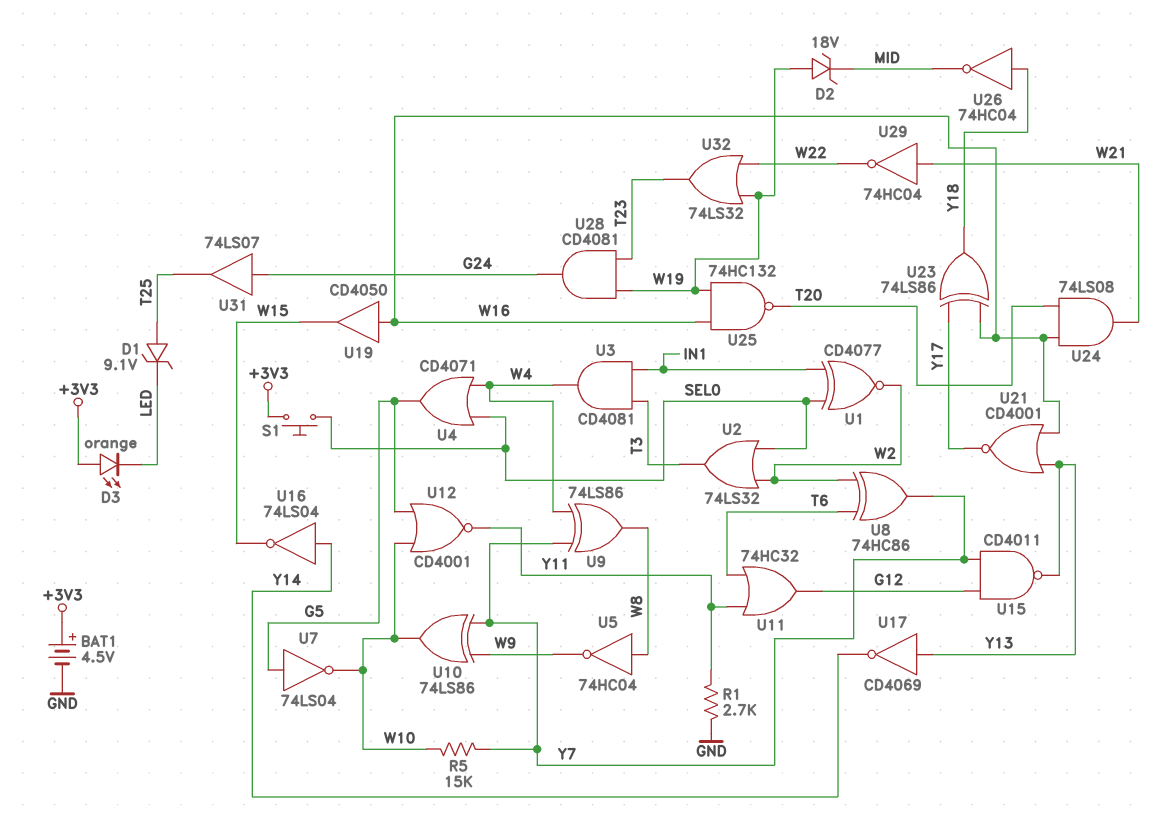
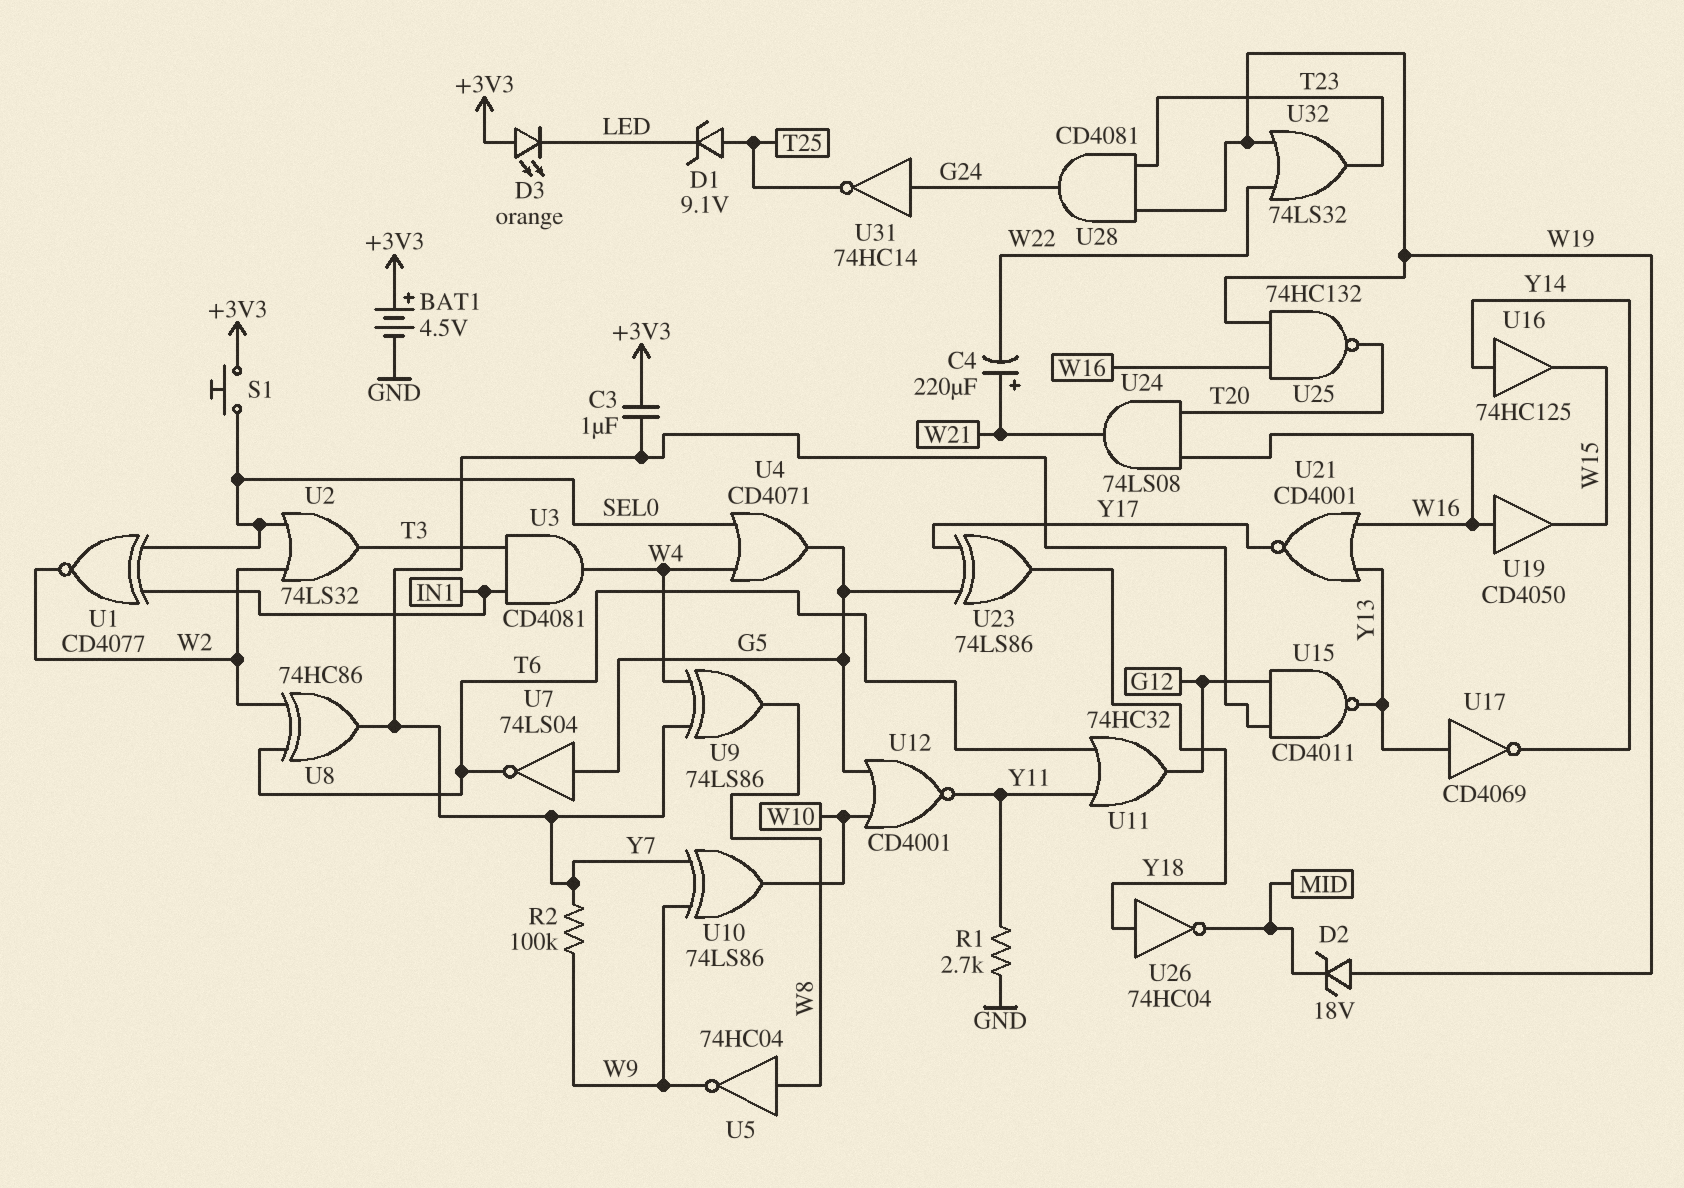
C3: none -> 1uF (+3V3, Y7)
C4: none -> 220uF (plus W21, minus W22)
R2: none -> 100k (W9, Y7)
R5: 15k (W10, Y7) -> none
U7: NOT 74LS04 (in G5, out W10) -> NOT 74LS04 (in G5, out T6)
U16: NOT 74LS04 (in Y14, out W15) -> buffer 74HC125 (in Y14, out W15)
U23: XOR 74LS86 (in W16, in Y17, out Y18) -> XOR 74LS86 (in G5, in Y17, out Y18)
U29: NOT 74HC04 (in W21, out W22) -> none
U31: buffer 74LS07 (in G24, out T25) -> NOT 74HC14 (in G24, out T25)

